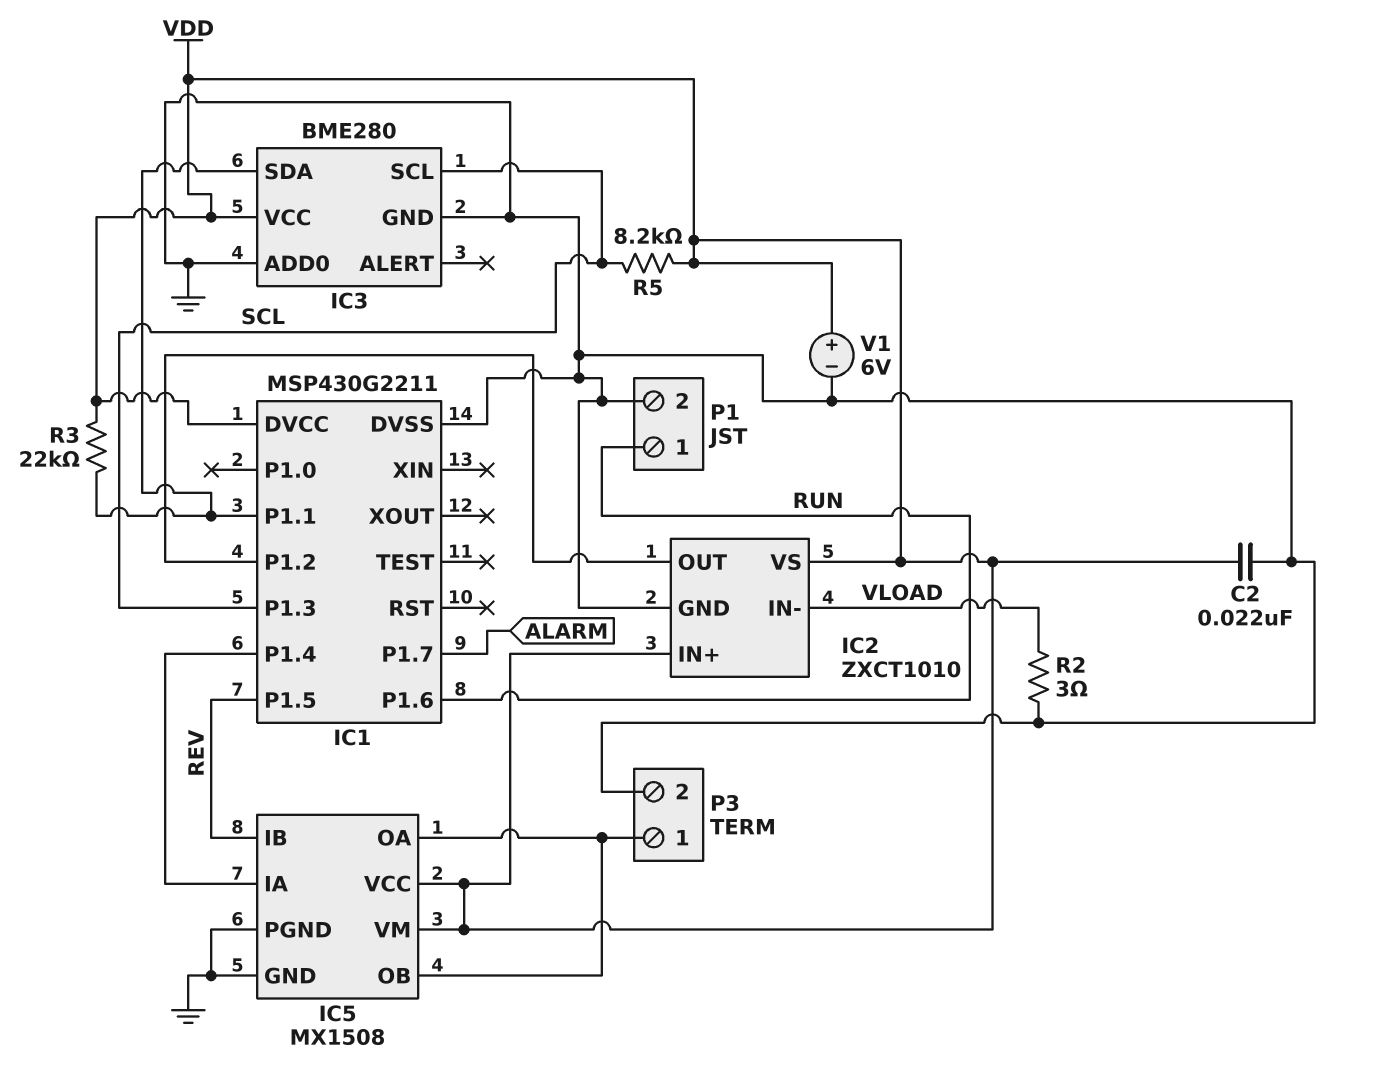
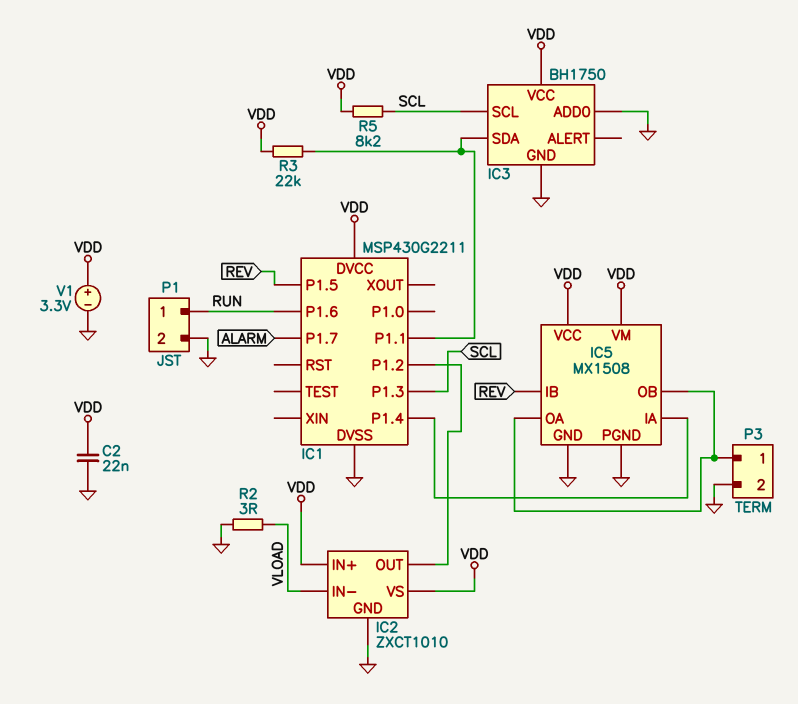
IC3: BME280 -> BH1750
V1: 6V (plus VDD, minus GND) -> 3.3V (plus VDD, minus GND)

